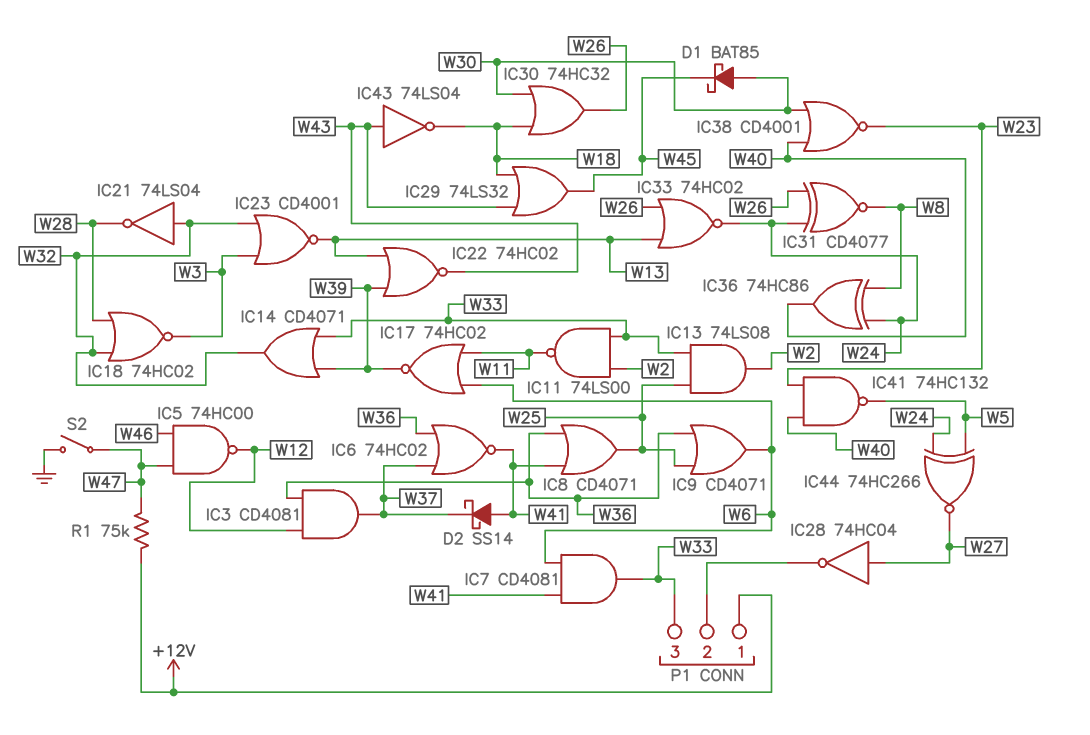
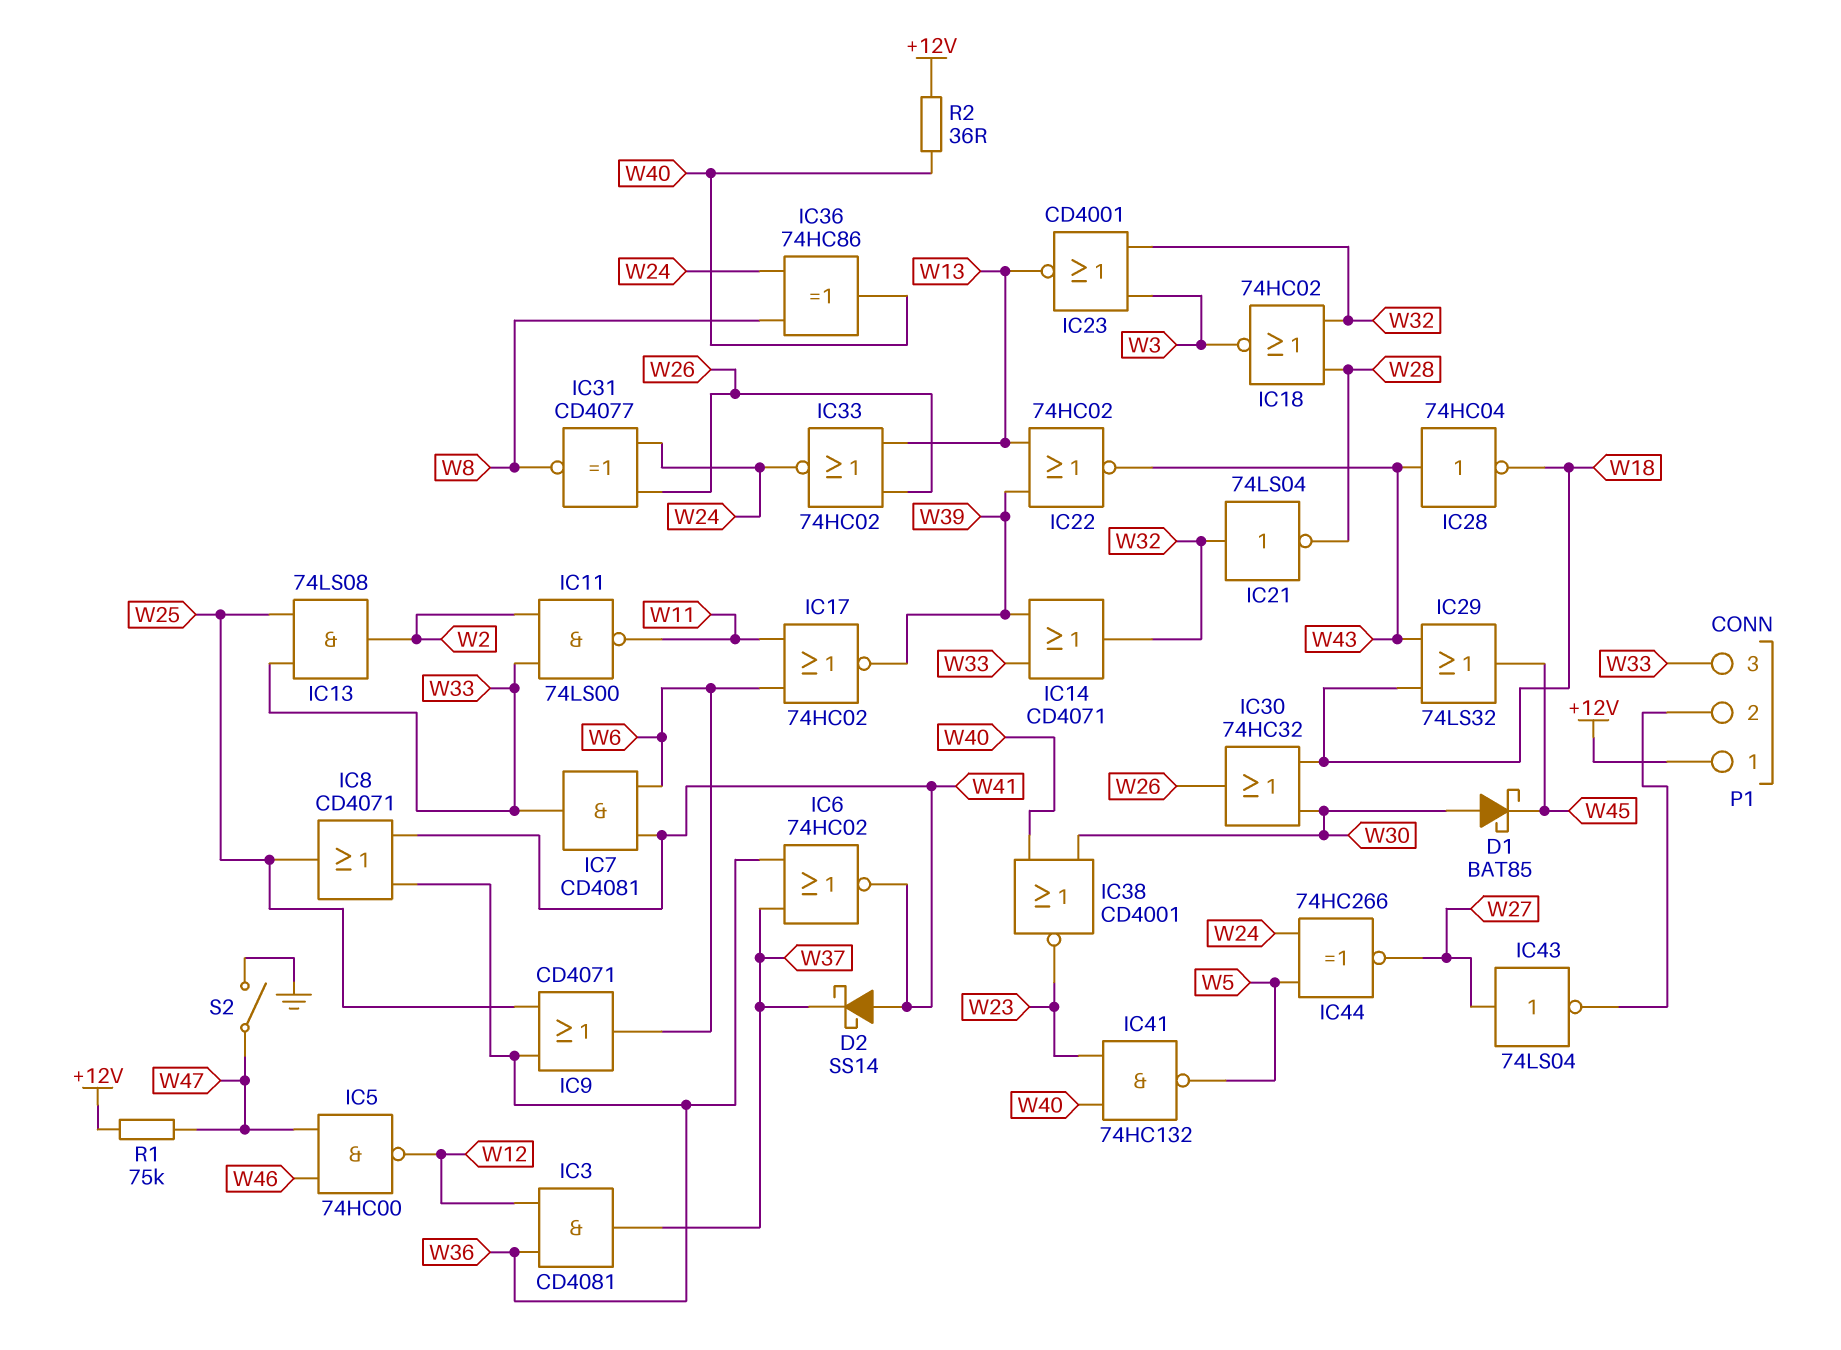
IC28: NOT 74HC04 (in W27, out P1/2) -> NOT 74HC04 (in W43, out W18)
IC43: NOT 74LS04 (in W43, out W18) -> NOT 74LS04 (in W27, out P1/2)
R2: none -> 36 (+12V, W40)

